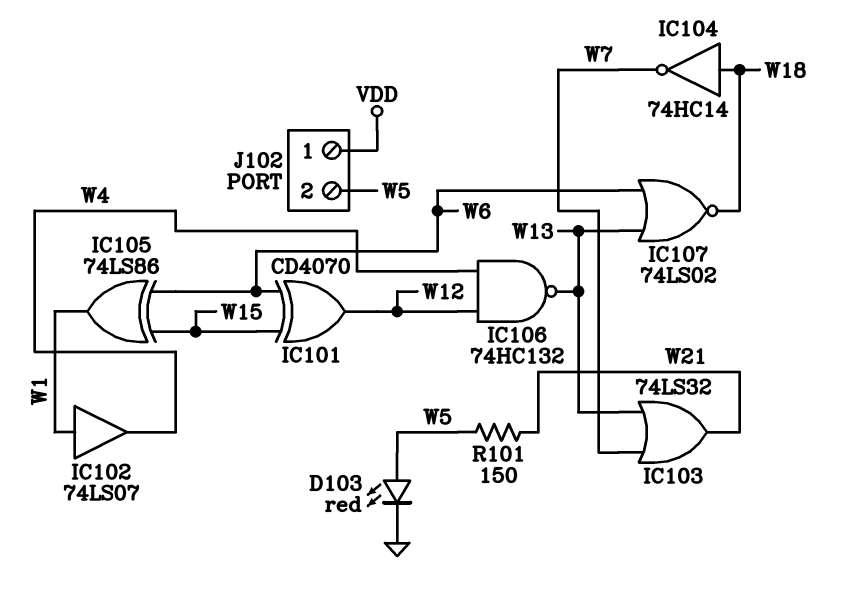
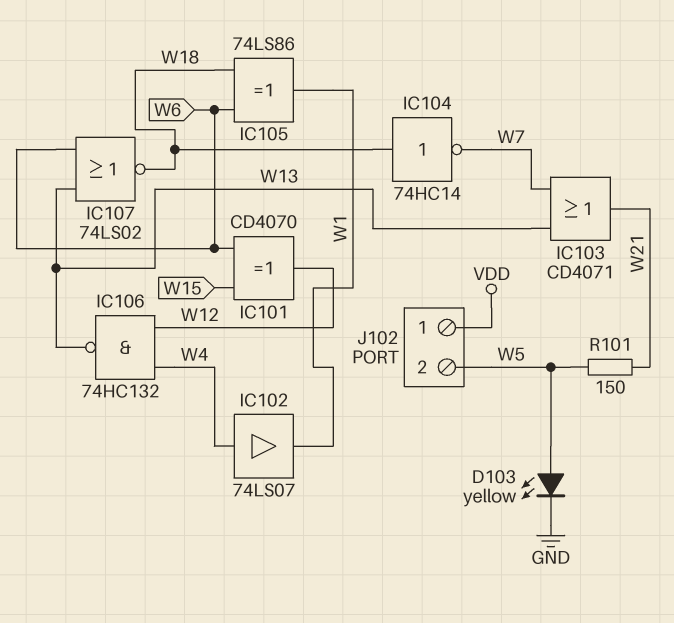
D103: LED red (A W5, K GND) -> LED yellow (A W5, K GND)
IC102: buffer 74LS07 (in W1, out W4) -> buffer 74LS07 (in W4, out W1)
IC103: OR 74LS32 (in W7, in W13, out W21) -> OR CD4071 (in W7, in W13, out W21)
IC105: XOR 74LS86 (in W6, in W15, out W1) -> XOR 74LS86 (in W6, in W18, out W1)

